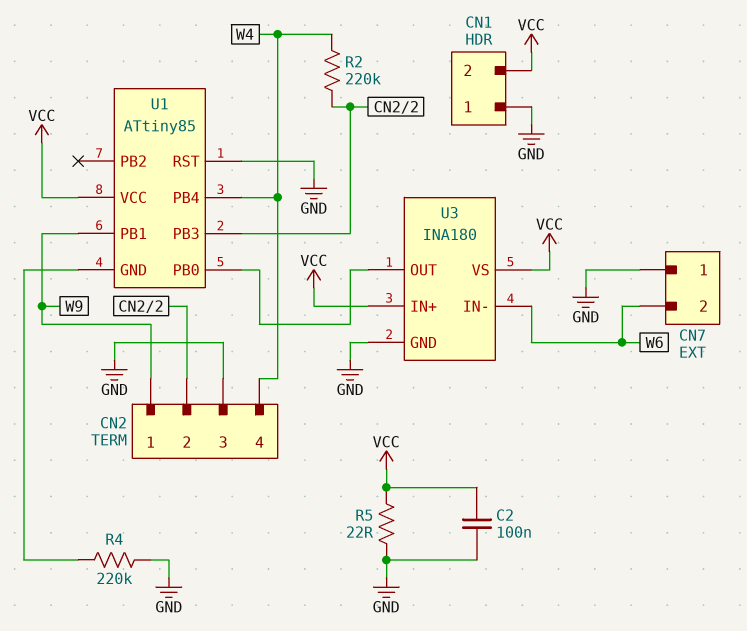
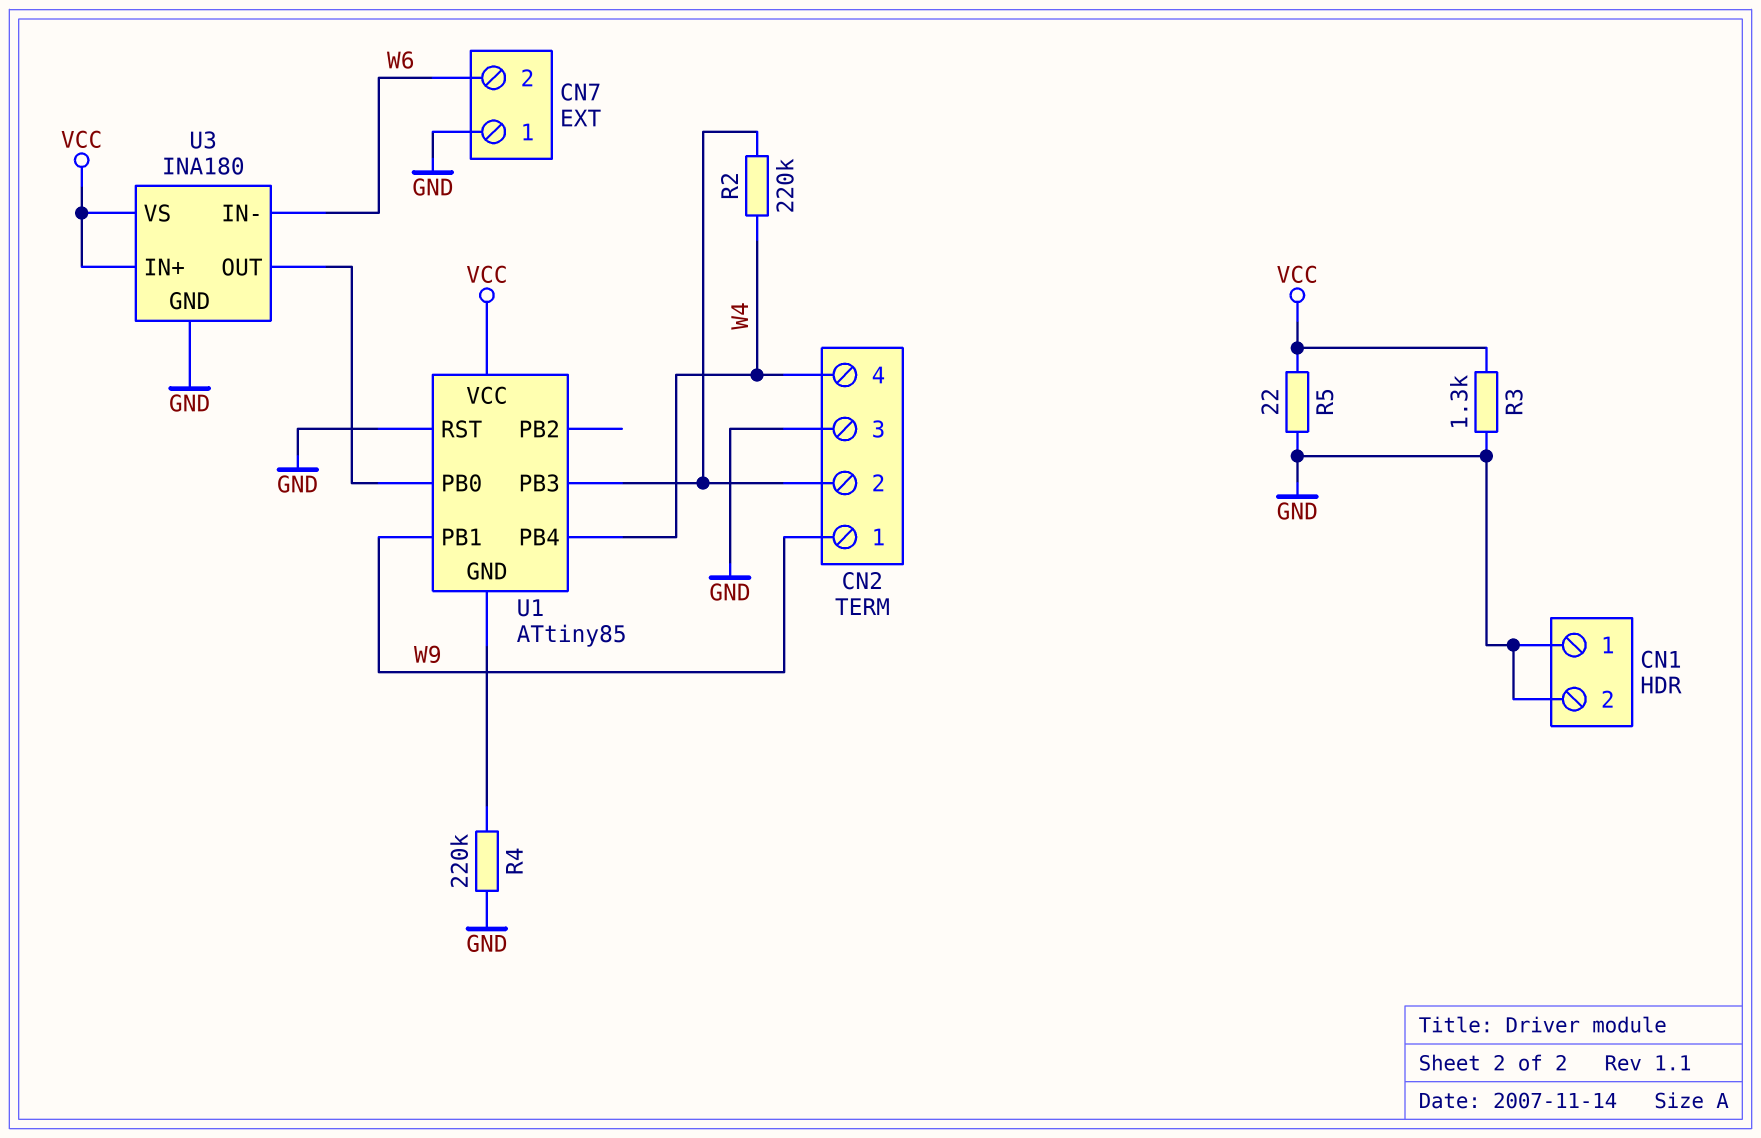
C2: 100nF (GND, VCC) -> none
CN1 pin 2: VCC -> GND
R3: none -> 1.3k (GND, VCC)

